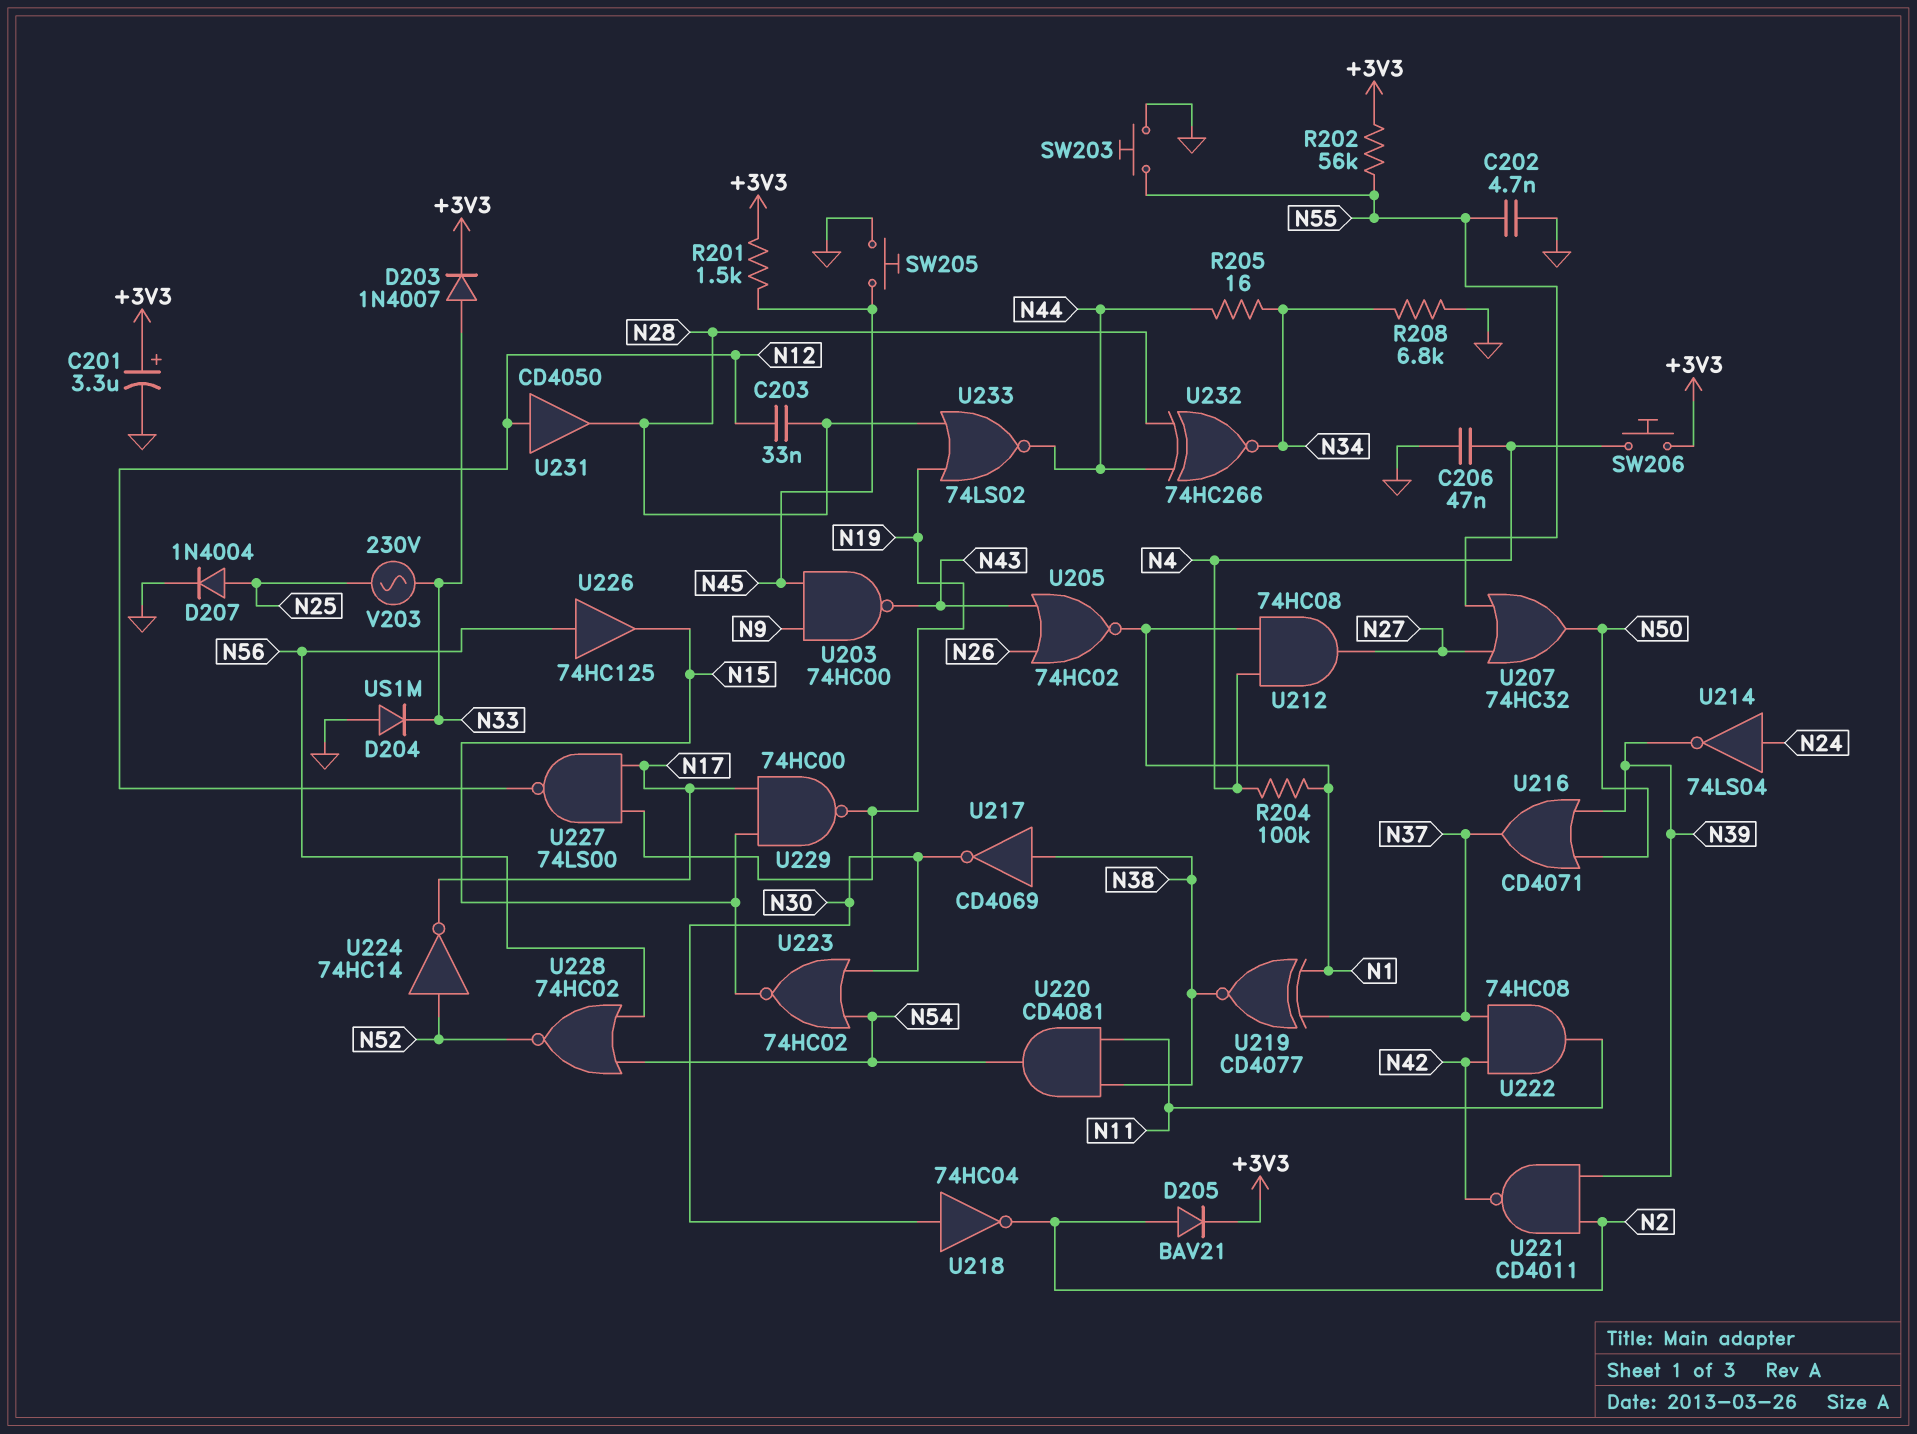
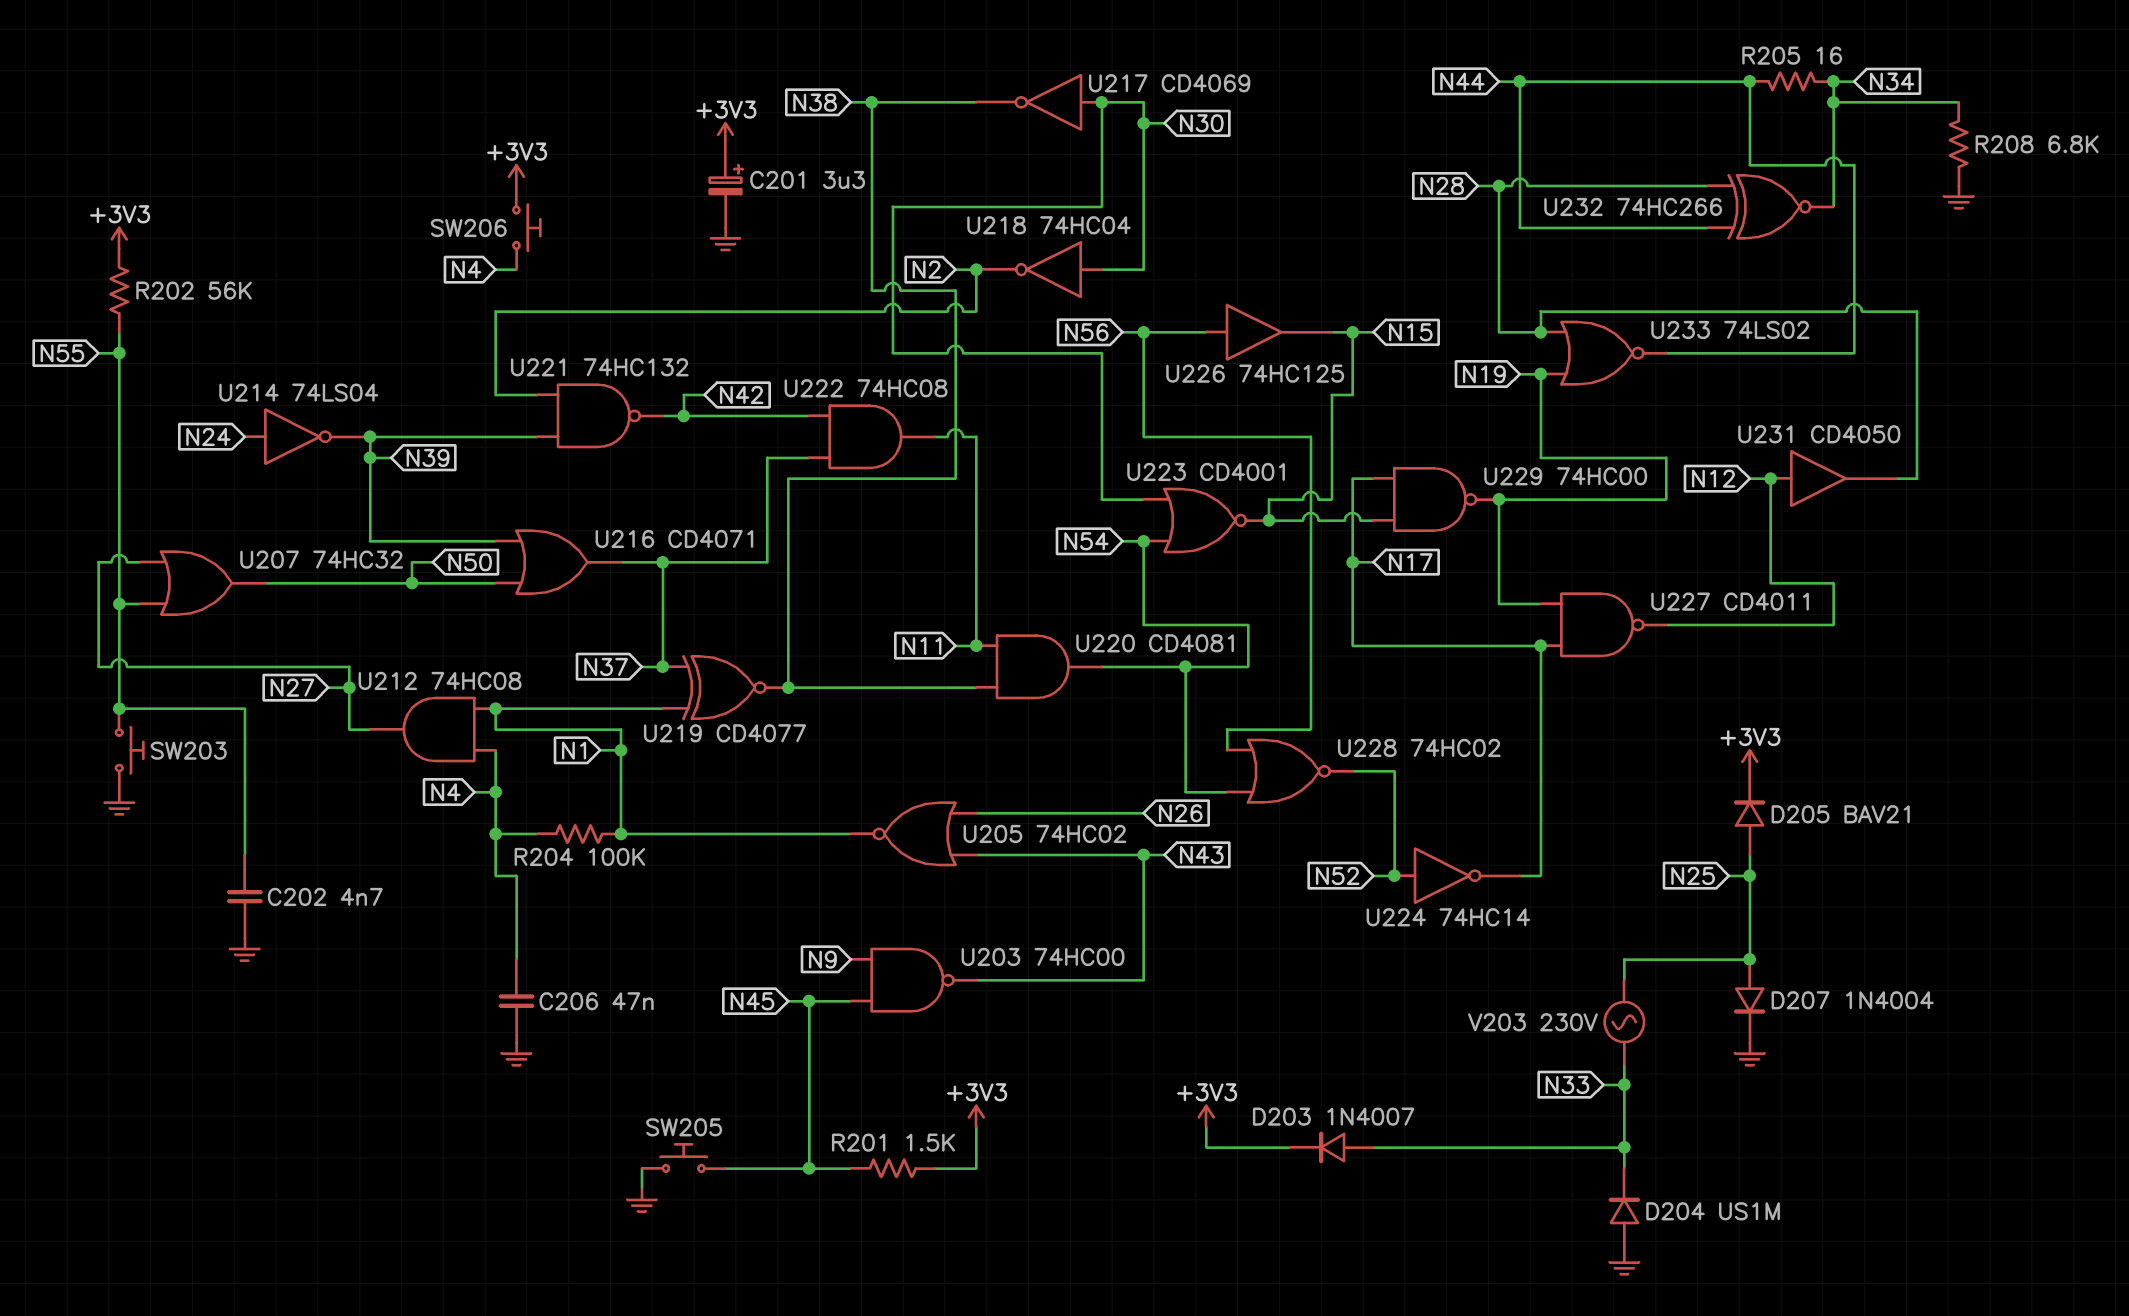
C203: 33nF (N12, N28) -> none
D205: diode BAV21 (A N2, K +3V3) -> diode BAV21 (A N25, K +3V3)
U217: NOT CD4069 (in N38, out N30) -> NOT CD4069 (in N30, out N38)
U221: NAND CD4011 (in N2, in N39, out N42) -> NAND 74HC132 (in N2, in N39, out N42)
U223: NOR 74HC02 (in N30, in N54, out N15) -> NOR CD4001 (in N30, in N54, out N15)
U227: NAND 74LS00 (in N17, in N19, out N12) -> NAND CD4011 (in N17, in N19, out N12)

